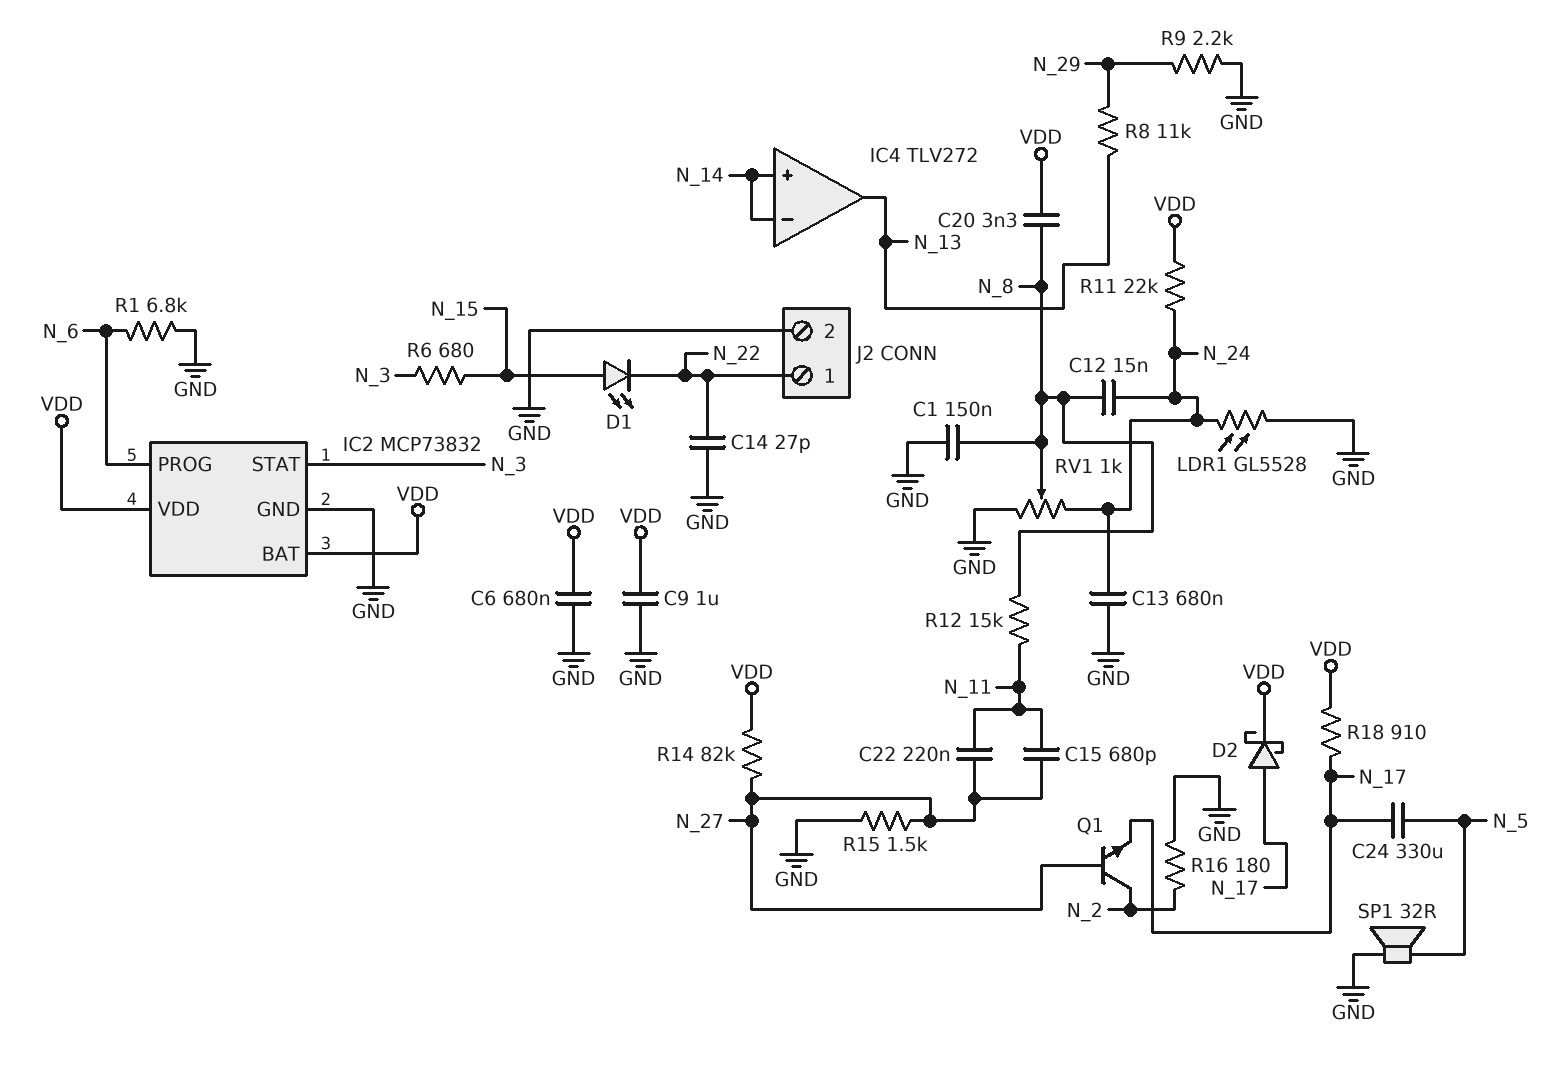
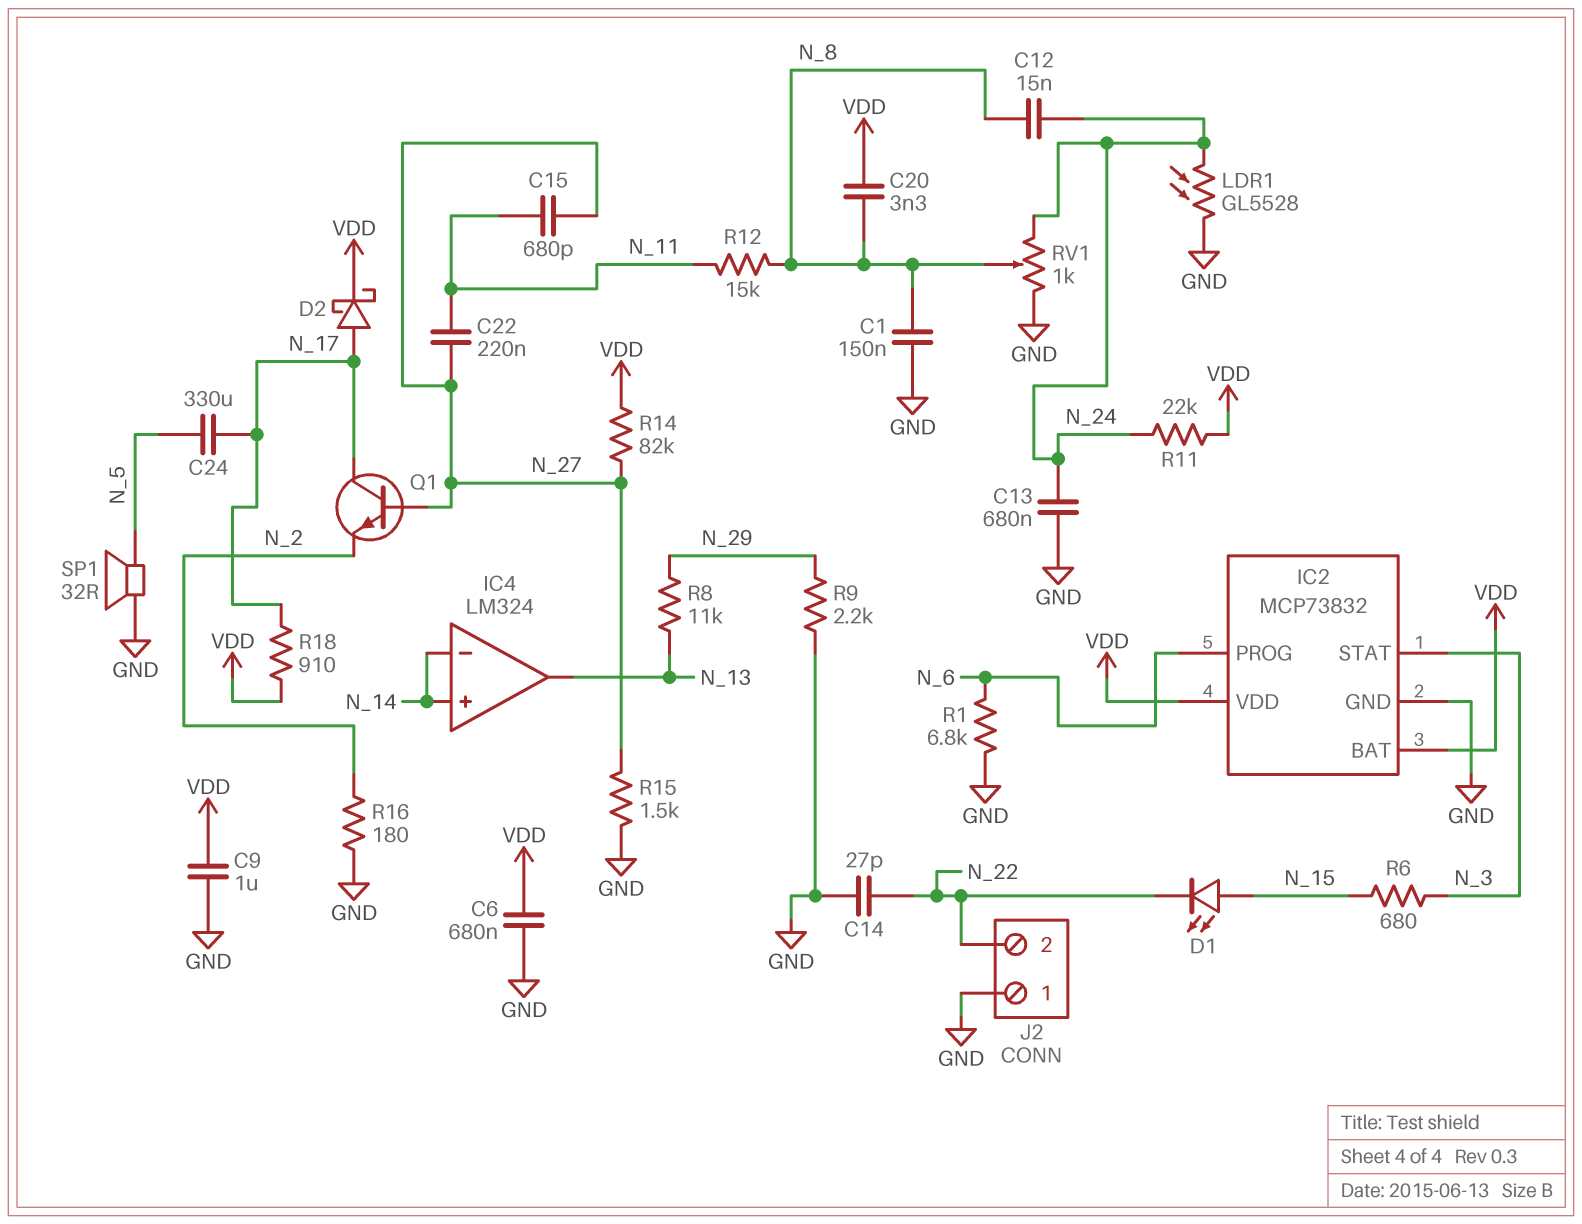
IC4: TLV272 -> LM324
J2 pin 1: N_22 -> GND
J2 pin 2: GND -> N_22
Q1: NPN (B N_27, C N_2, E N_17) -> NPN (B N_27, C N_17, E N_2)

